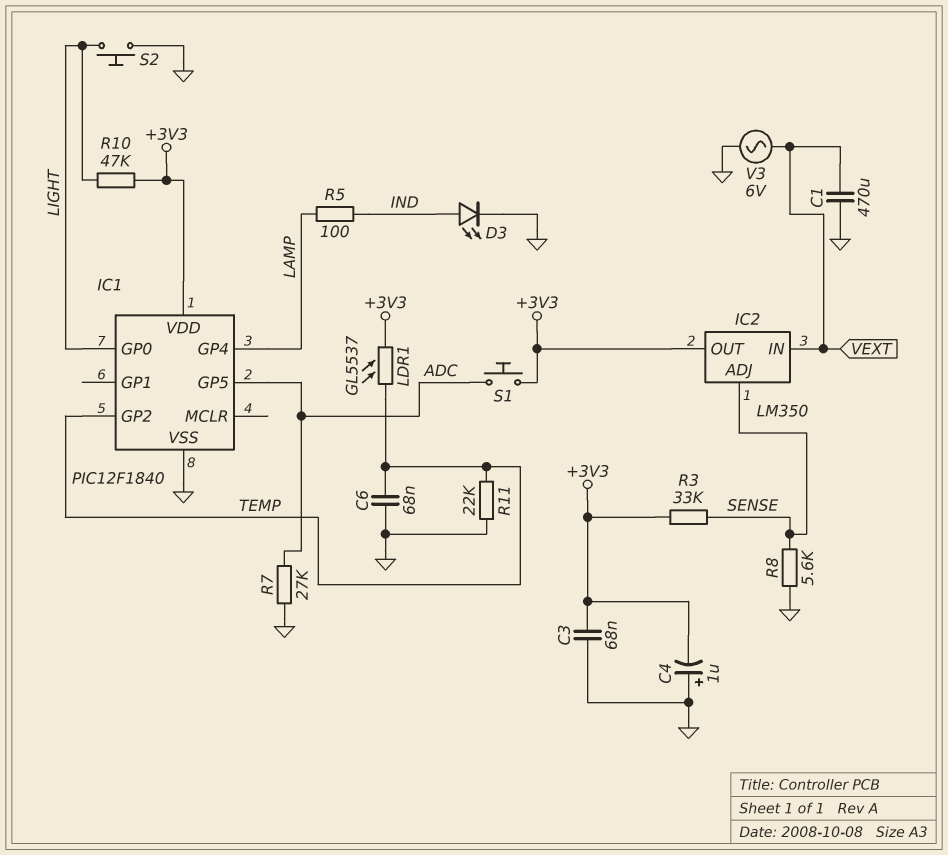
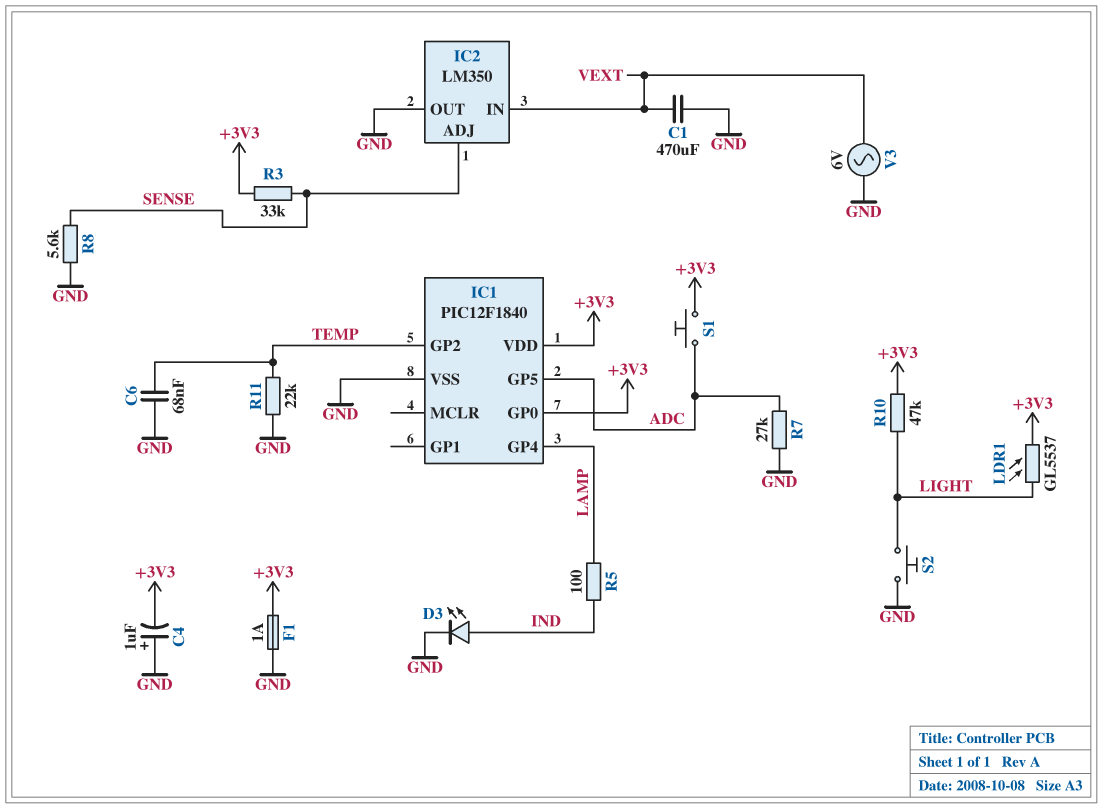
C3: 68nF (+3V3, GND) -> none
F1: none -> 1A (+3V3, GND)
IC1 pin GP0: LIGHT -> +3V3
IC2 pin OUT: +3V3 -> GND
LDR1: GL5537 (+3V3, TEMP) -> GL5537 (+3V3, LIGHT)

